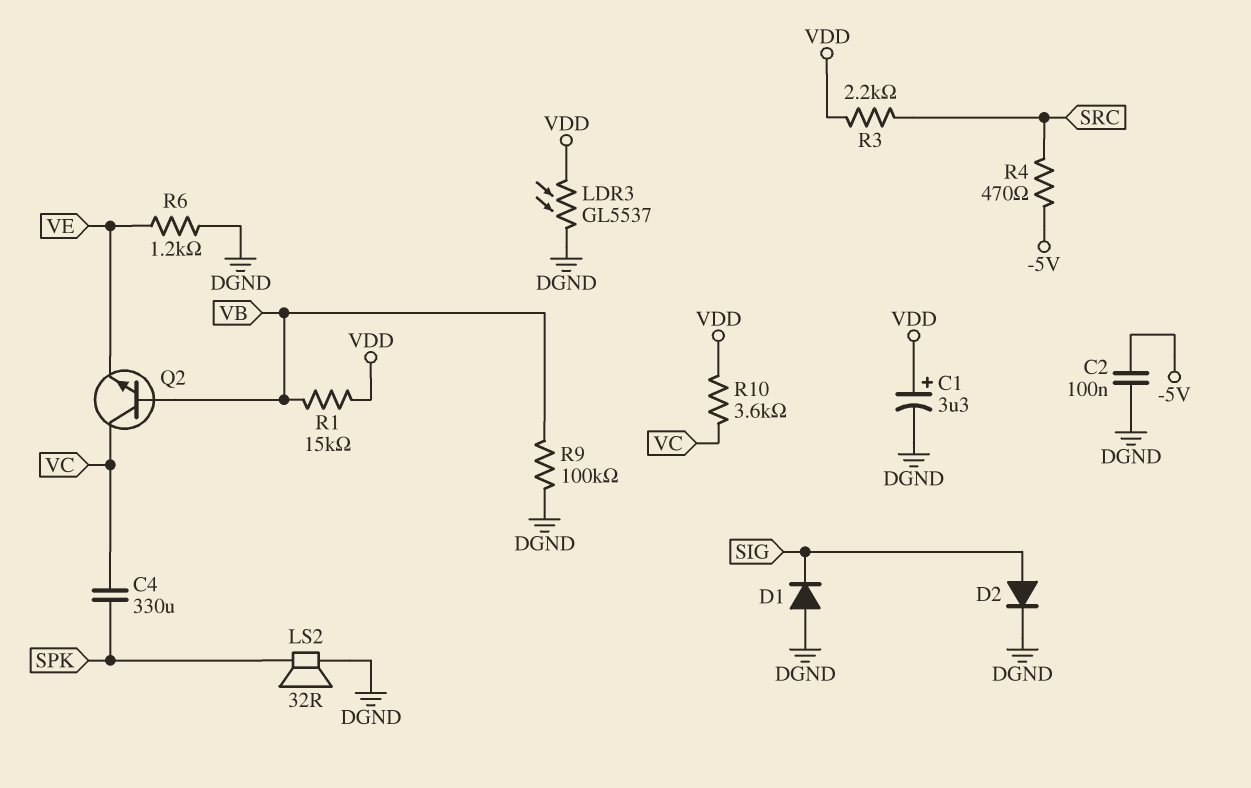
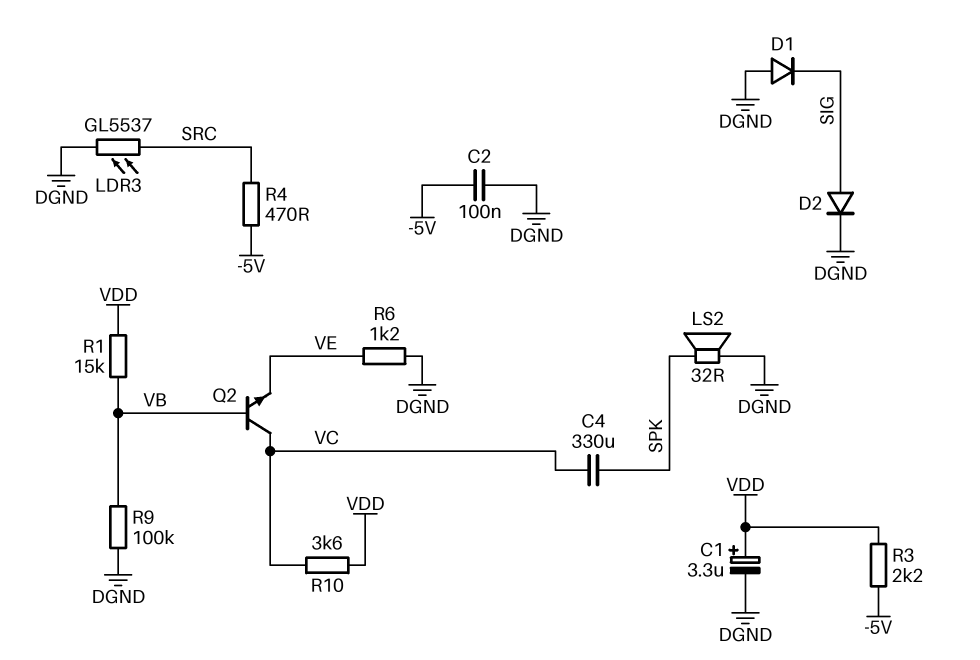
LDR3: GL5537 (DGND, VDD) -> GL5537 (DGND, SRC)
R3: 2.2k (SRC, VDD) -> 2.2k (-5V, VDD)

